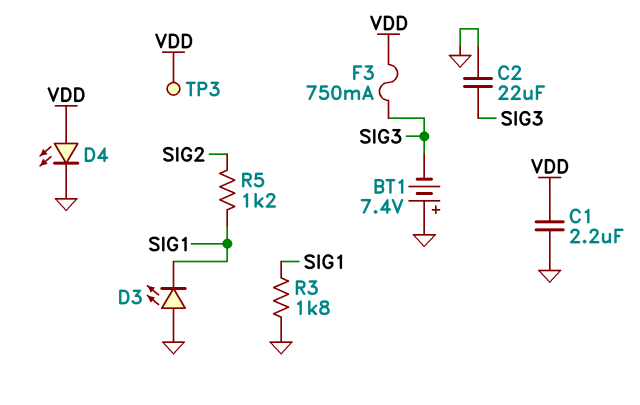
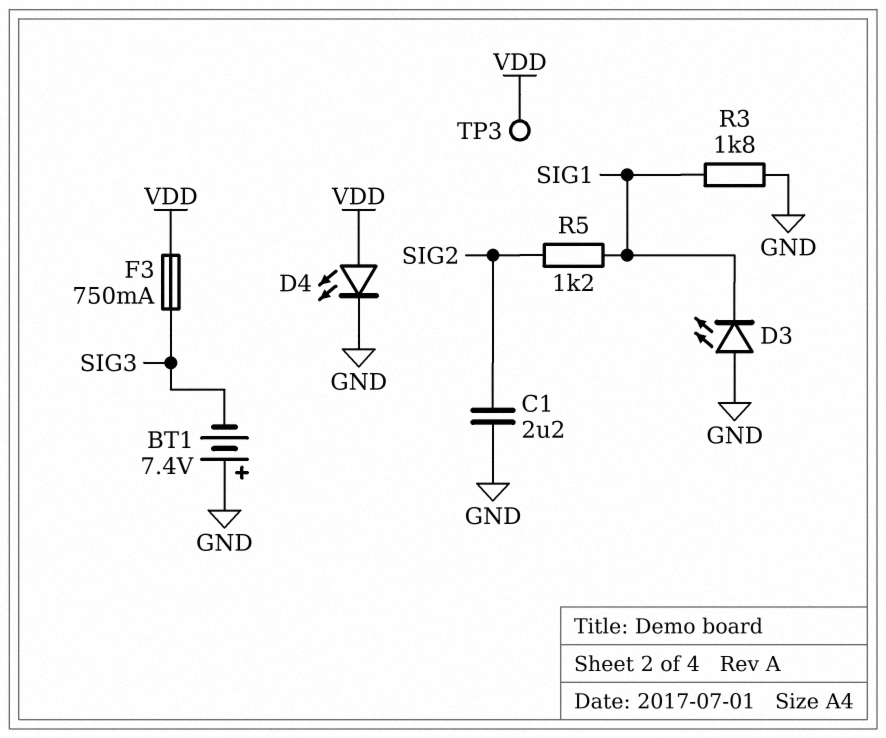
C1: 2.2uF (GND, VDD) -> 2.2uF (GND, SIG2)
C2: 22uF (GND, SIG3) -> none

